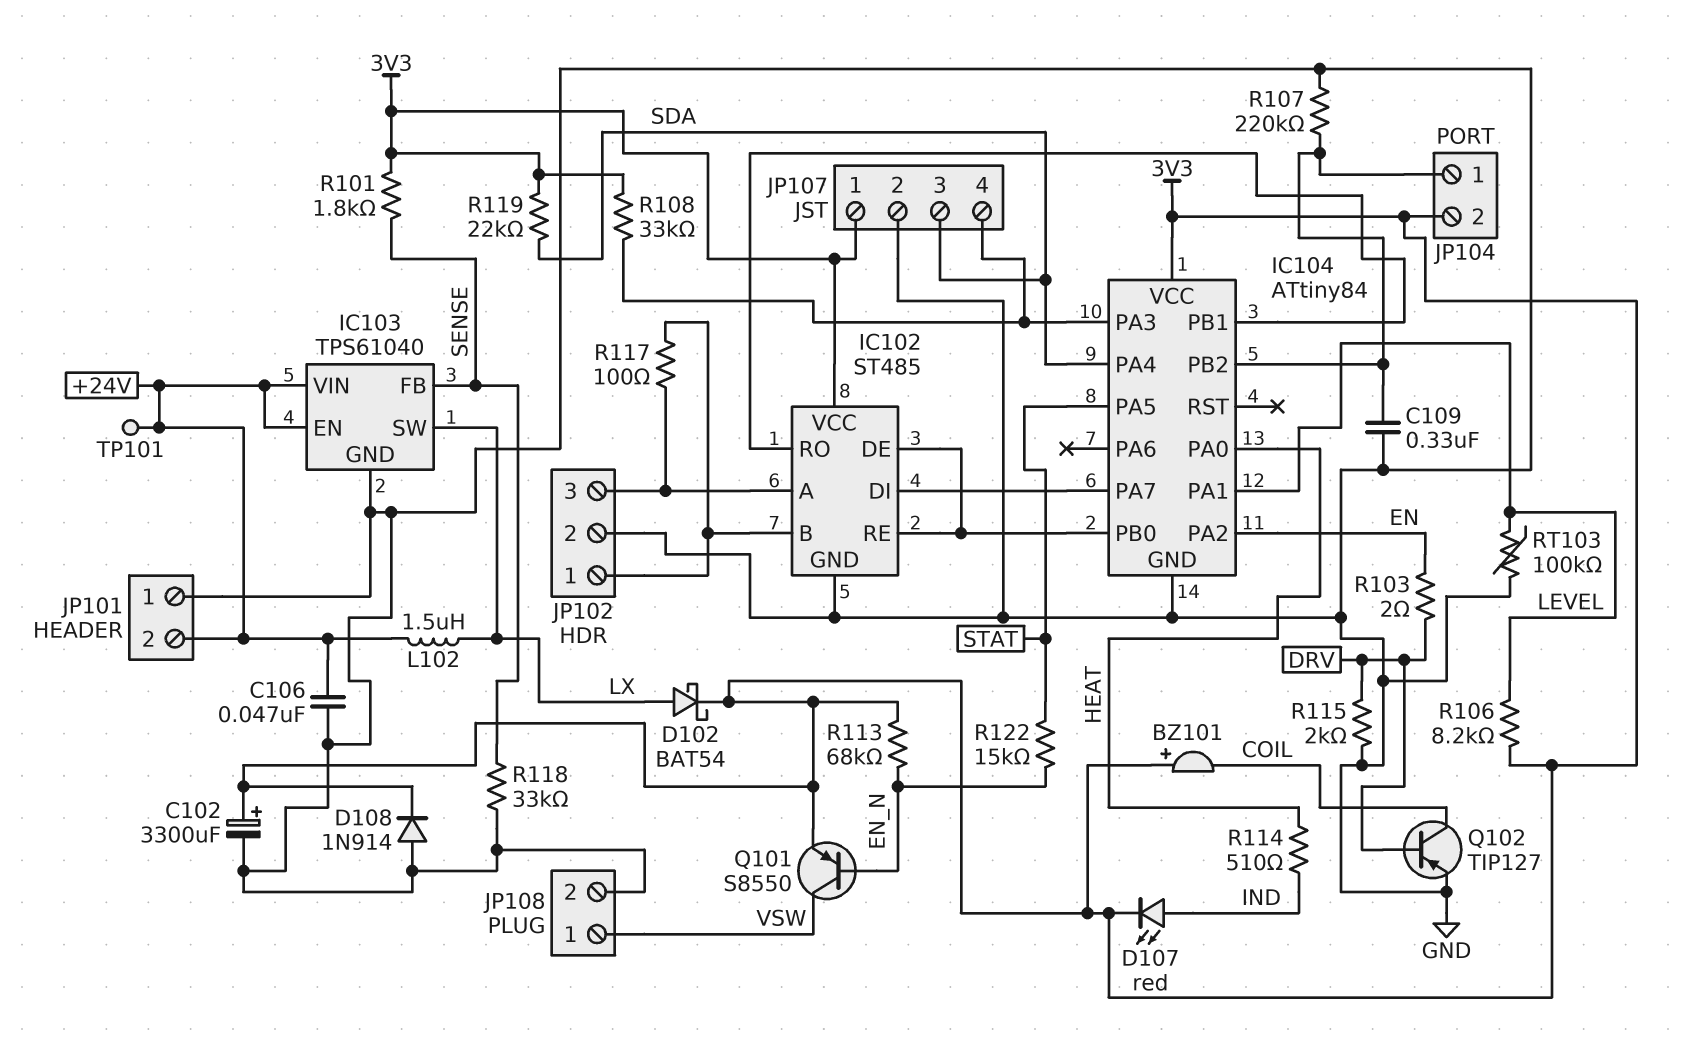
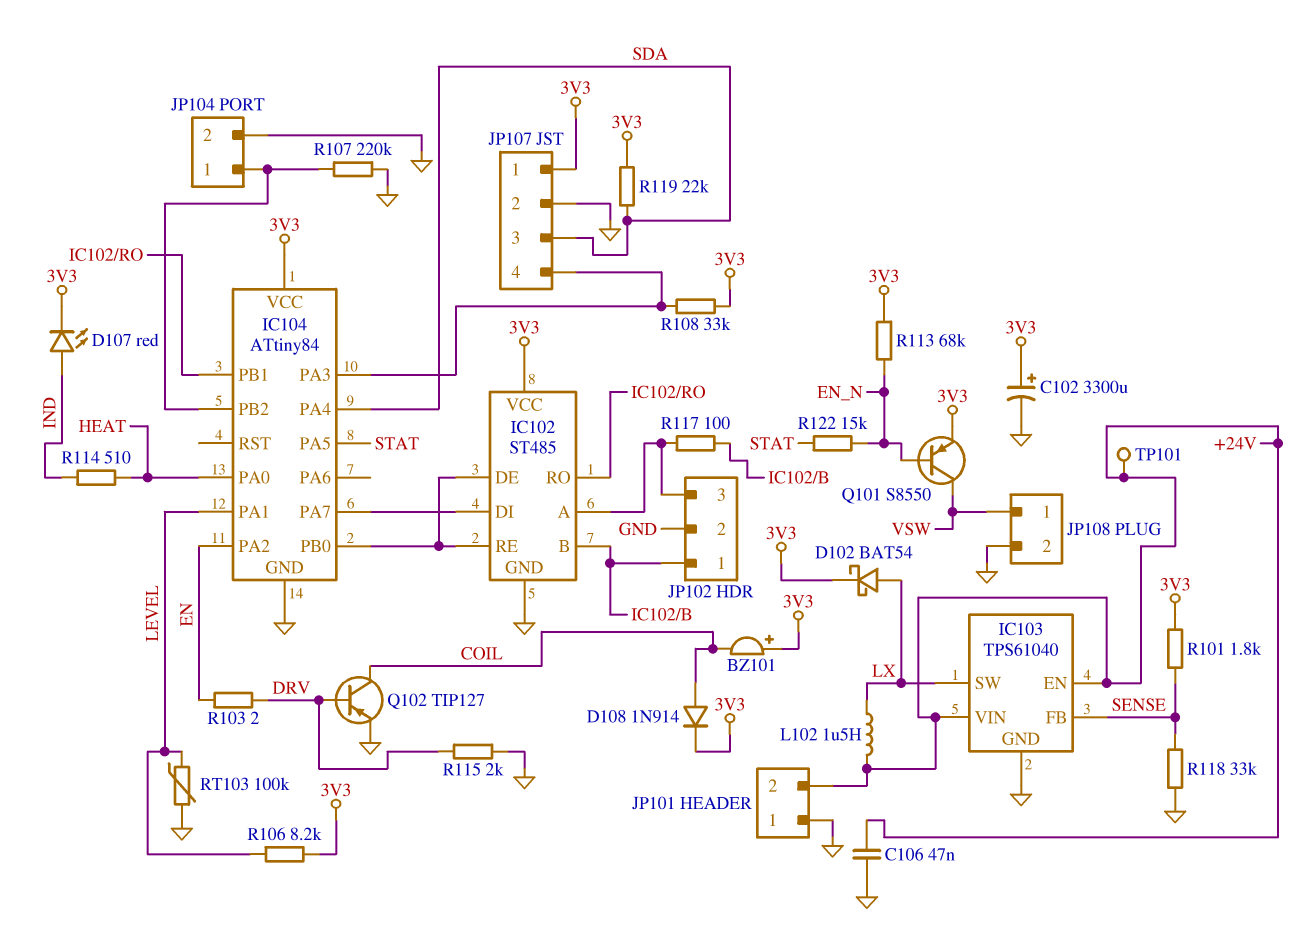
C109: 330nF (GND, IC104/PB2) -> none
D108: diode 1N914 (A GND, K 3V3) -> diode 1N914 (A COIL, K 3V3)
JP104 pin 2: 3V3 -> GND

